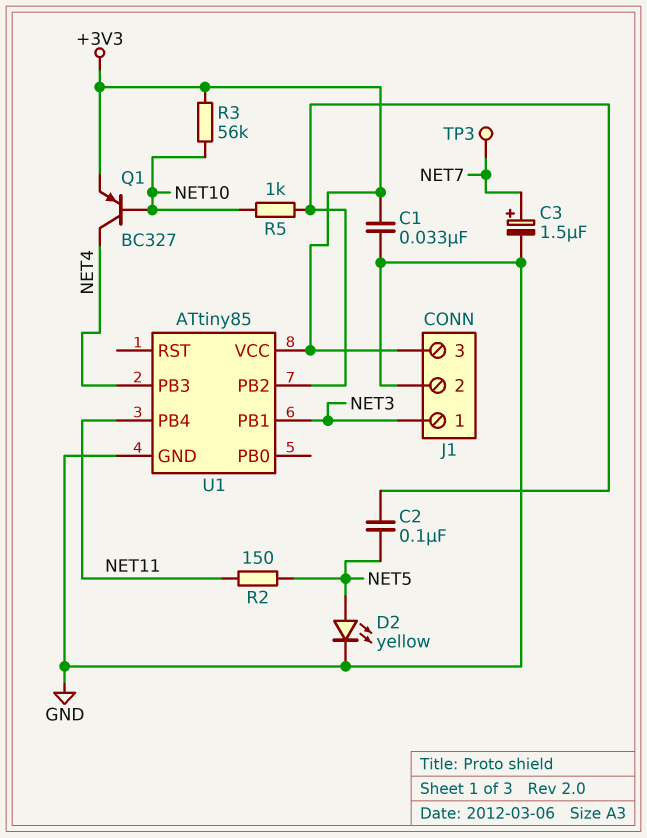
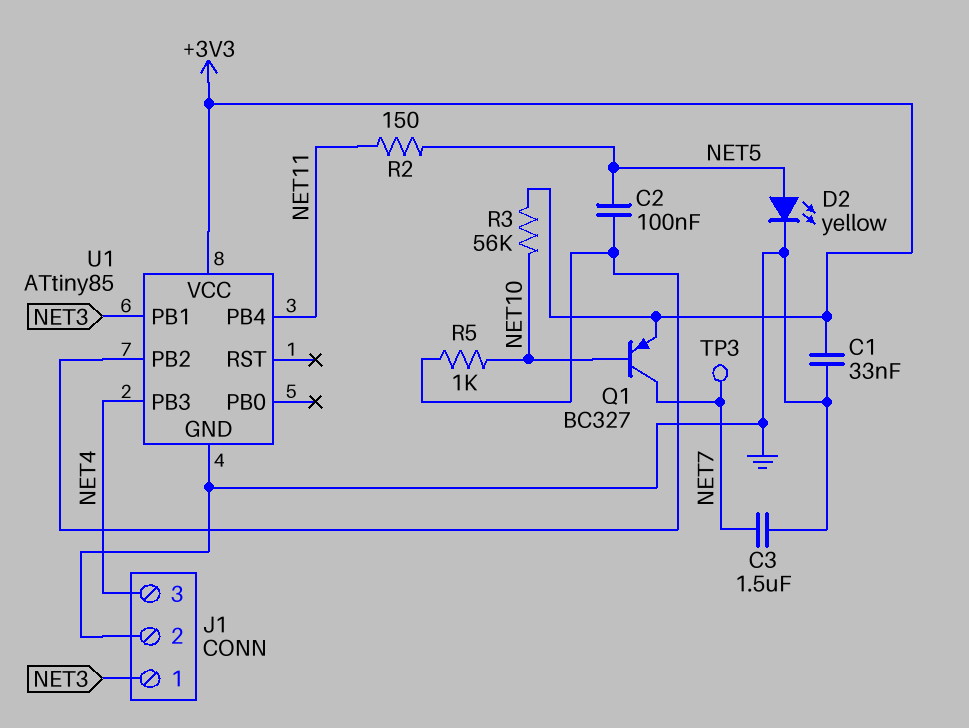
C3: 1.5uF (plus NET7, minus GND) -> 1.5uF (GND, NET7)
J1 pin 3: +3V3 -> NET4
Q1: PNP BC327 (B NET10, C NET4, E +3V3) -> PNP BC327 (B NET10, C NET7, E +3V3)

